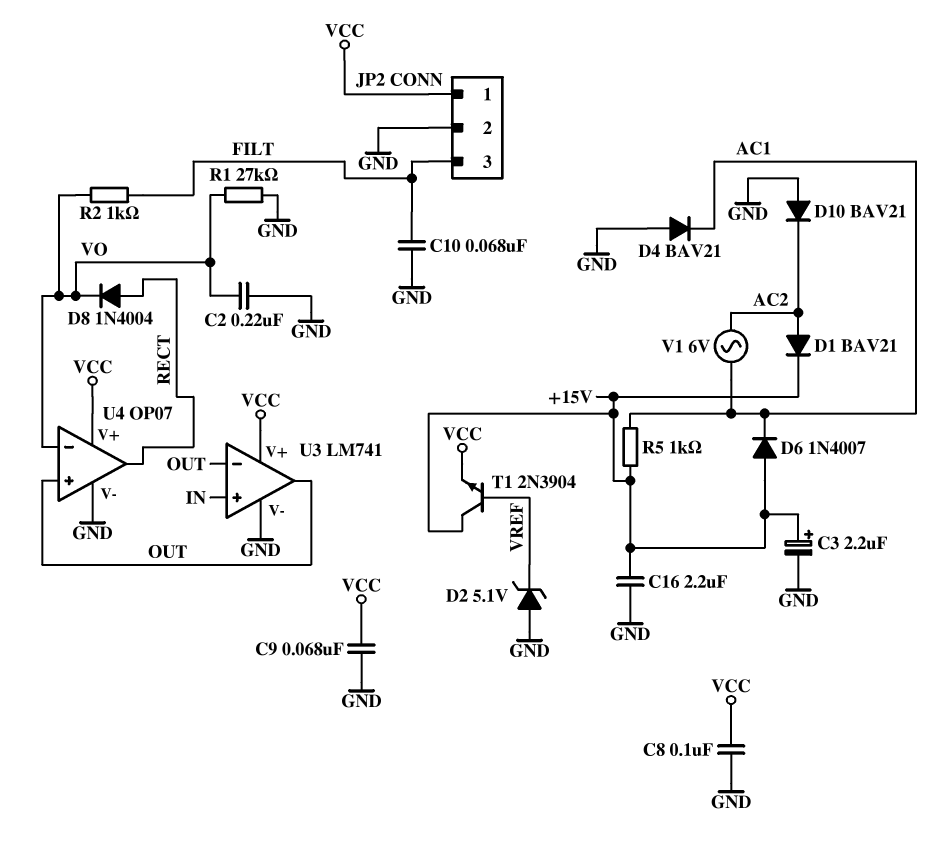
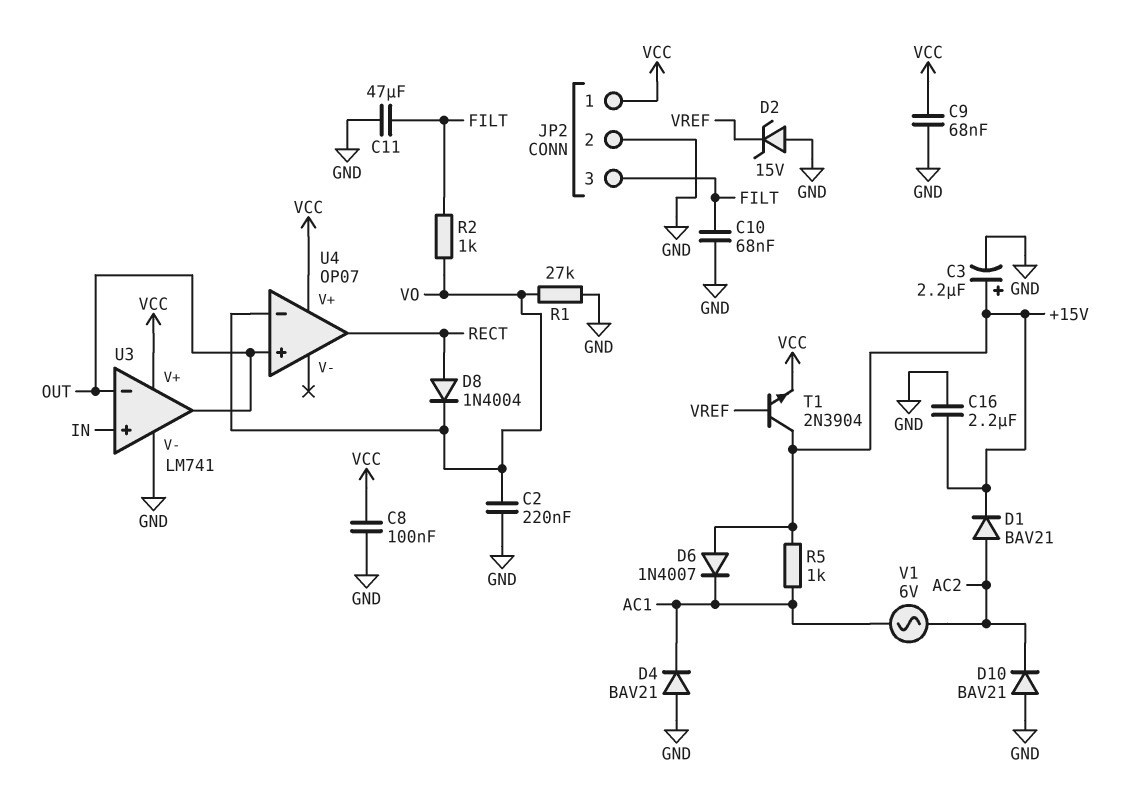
C11: none -> 47uF (FILT, GND)
D2: zener 5.1V (A GND, K VREF) -> zener 15V (A GND, K VREF)
U4 pin V-: GND -> none

